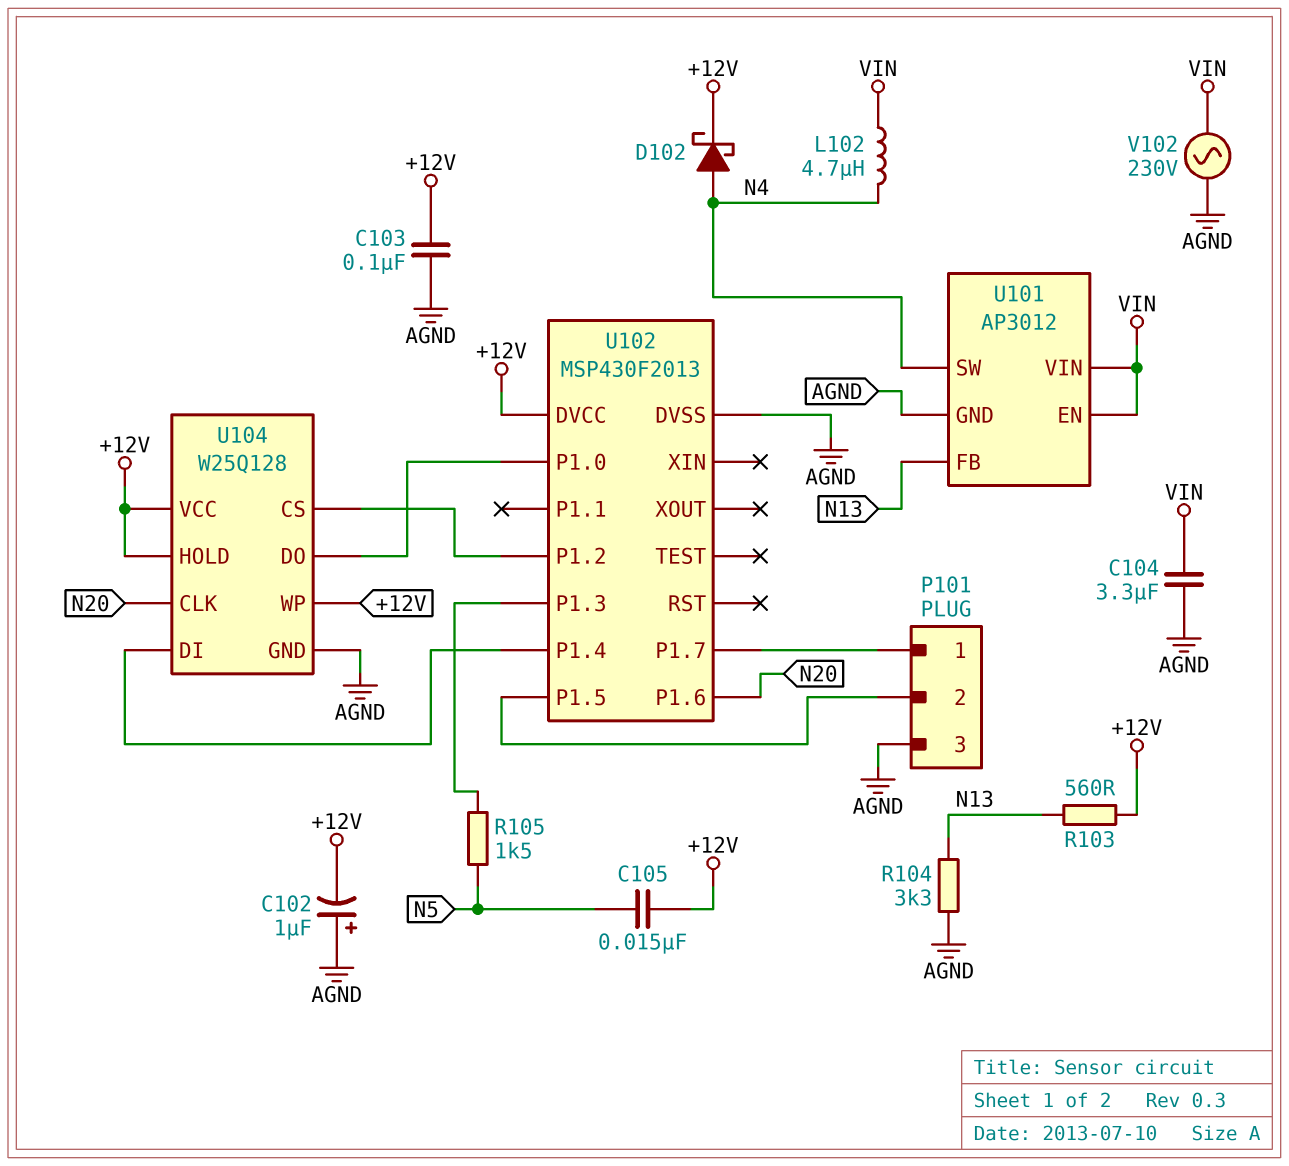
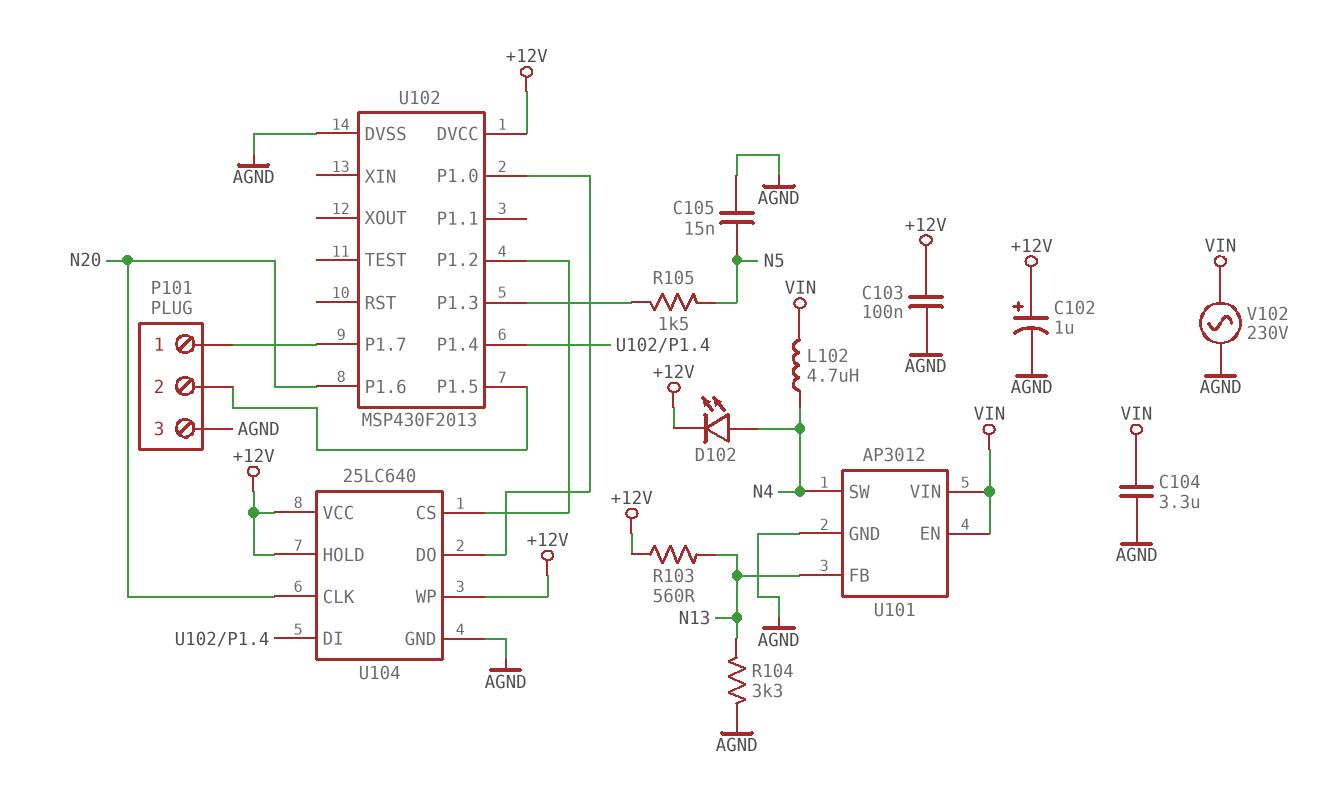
C102: 1uF (plus AGND, minus +12V) -> 1uF (plus +12V, minus AGND)
C105: 15nF (+12V, N5) -> 15nF (AGND, N5)
D102: schottky (A N4, K +12V) -> LED (A N4, K +12V)
U104: W25Q128 -> 25LC640

